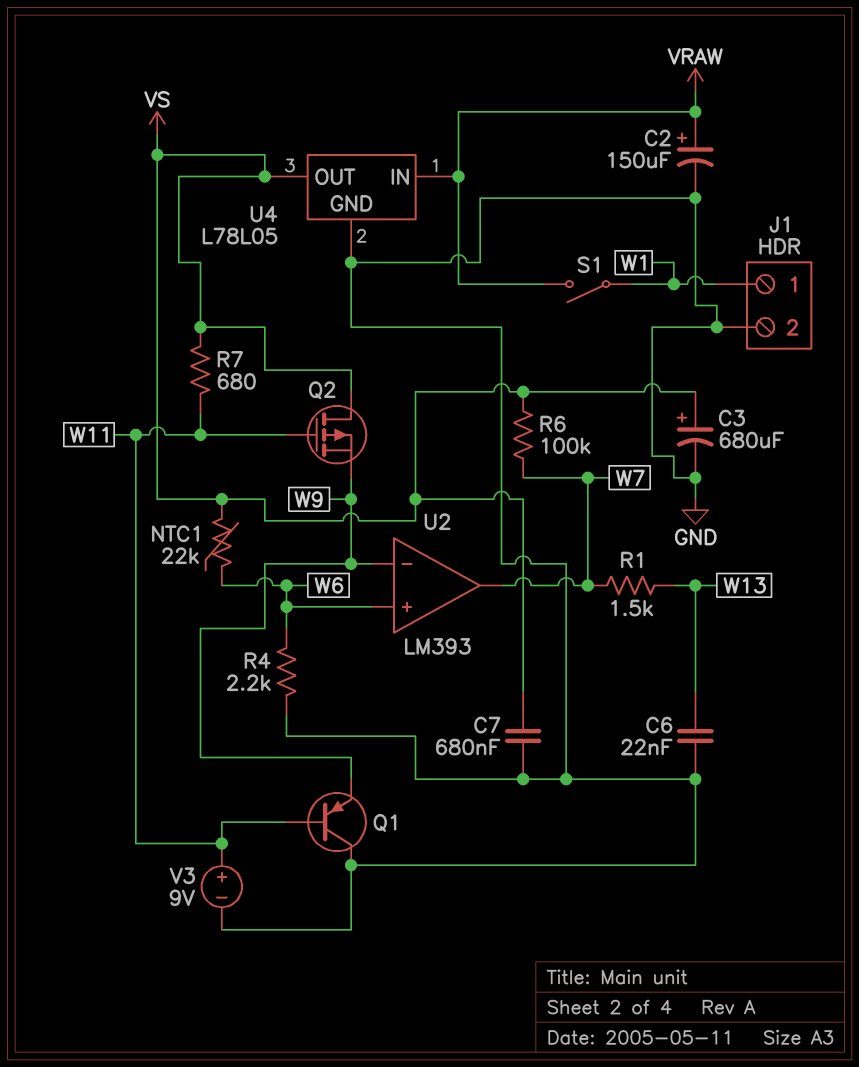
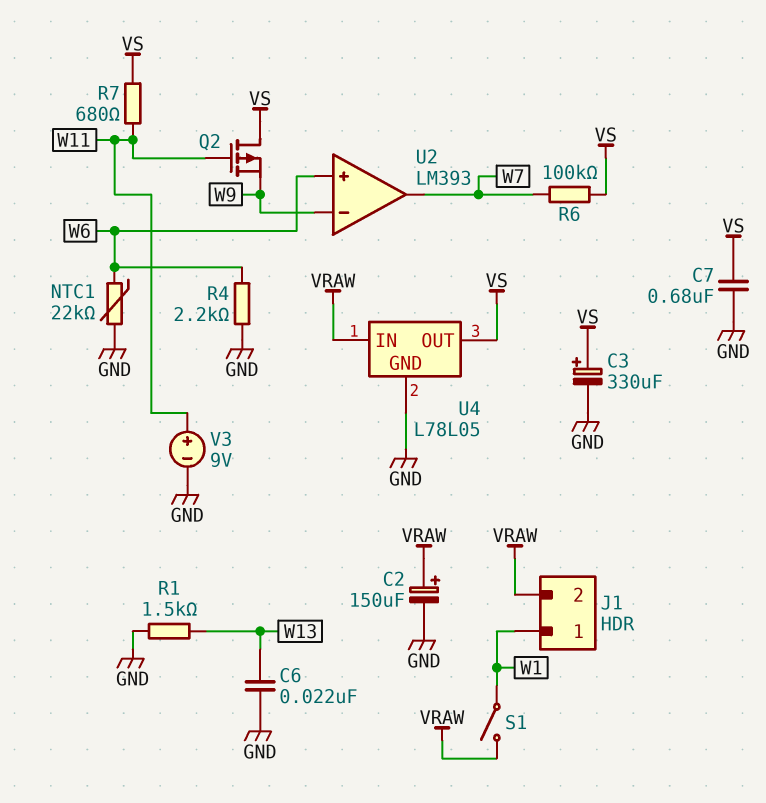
C3: 680uF (plus VS, minus GND) -> 330uF (plus VS, minus GND)
J1 pin 2: GND -> VRAW
NTC1: 22k (VS, W6) -> 22k (GND, W6)
Q1: PNP (B W11, C GND, E W9) -> none
R1: 1.5k (W7, W13) -> 1.5k (GND, W13)

